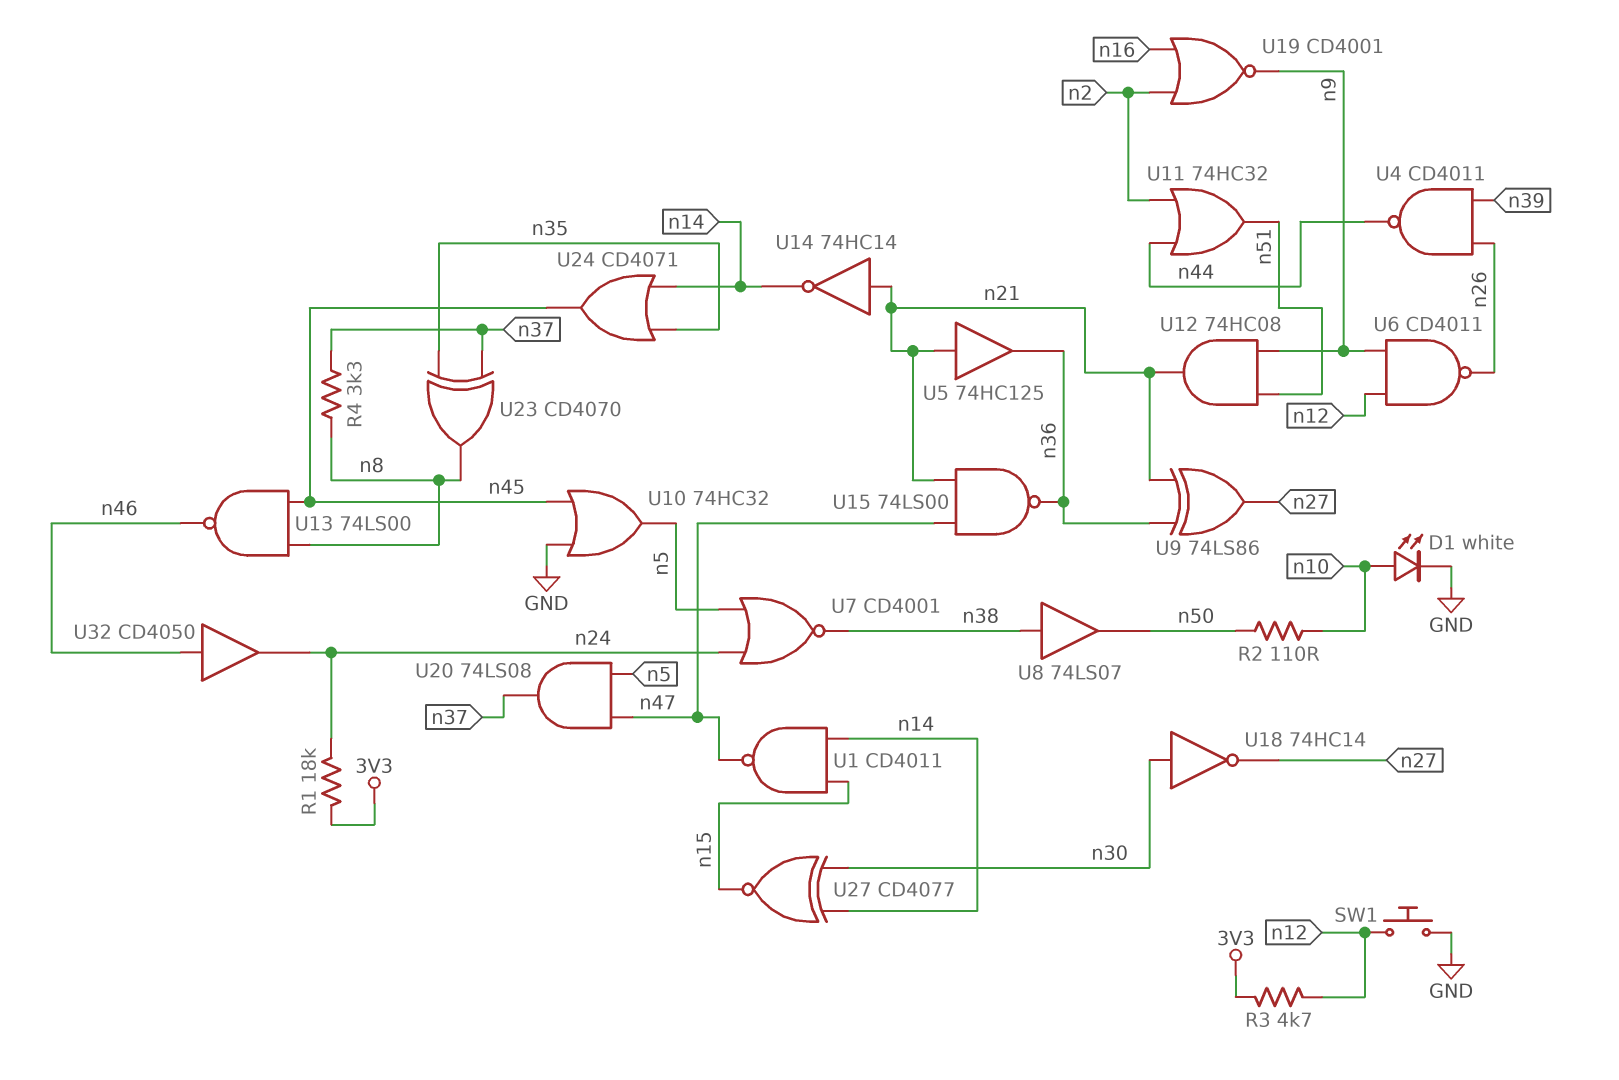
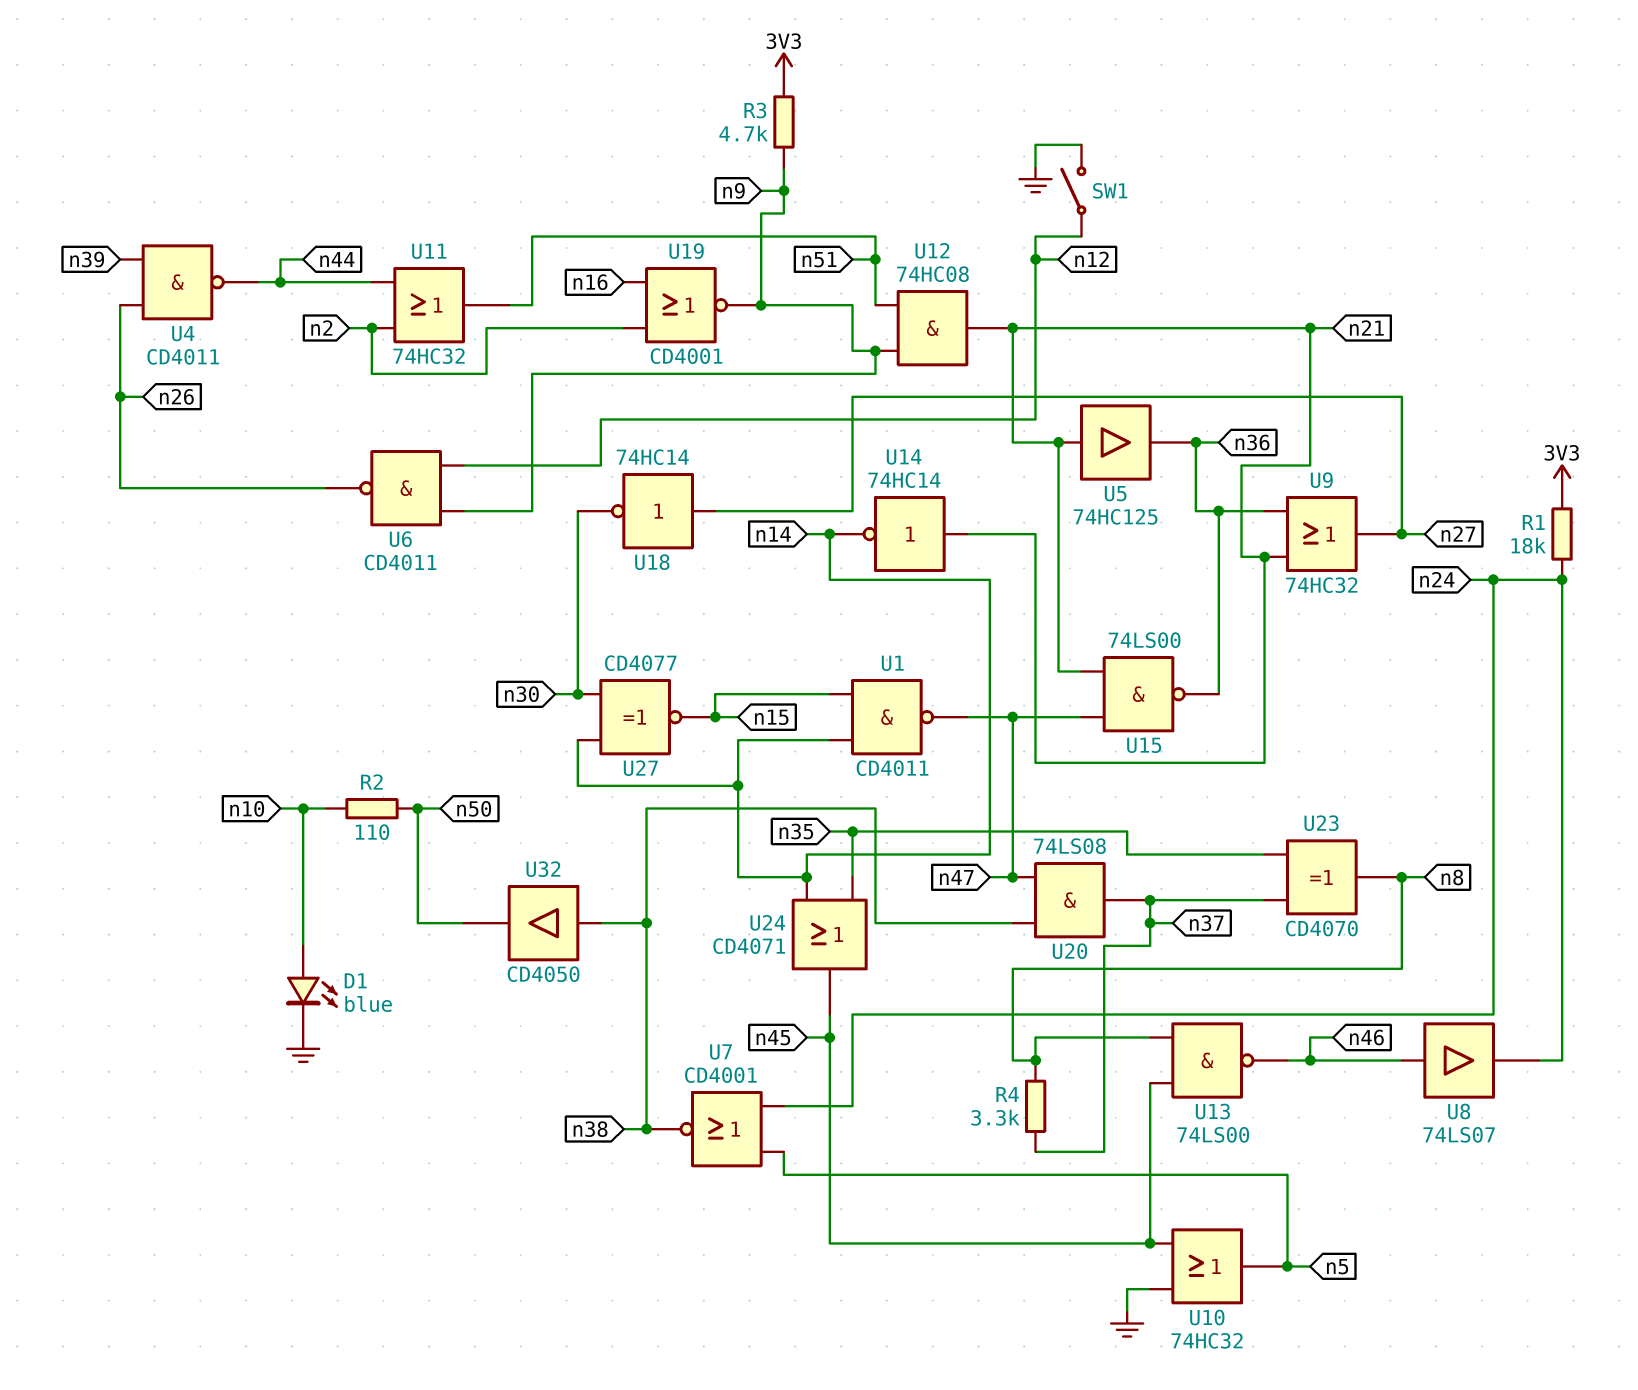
D1: LED white (A n10, K GND) -> LED blue (A n10, K GND)
R3: 4.7k (3V3, n12) -> 4.7k (3V3, n9)
SW1: button (GND, n12) -> switch (GND, n12)
U8: buffer 74LS07 (in n38, out n50) -> buffer 74LS07 (in n46, out n24)
U9: XOR 74LS86 (in n21, in n36, out n27) -> OR 74HC32 (in n21, in n36, out n27)
U18: NOT 74HC14 (in n30, out n27) -> NOT 74HC14 (in n27, out n30)
U20: AND 74LS08 (in n5, in n47, out n37) -> AND 74LS08 (in n38, in n47, out n37)
U32: buffer CD4050 (in n46, out n24) -> buffer CD4050 (in n38, out n50)

